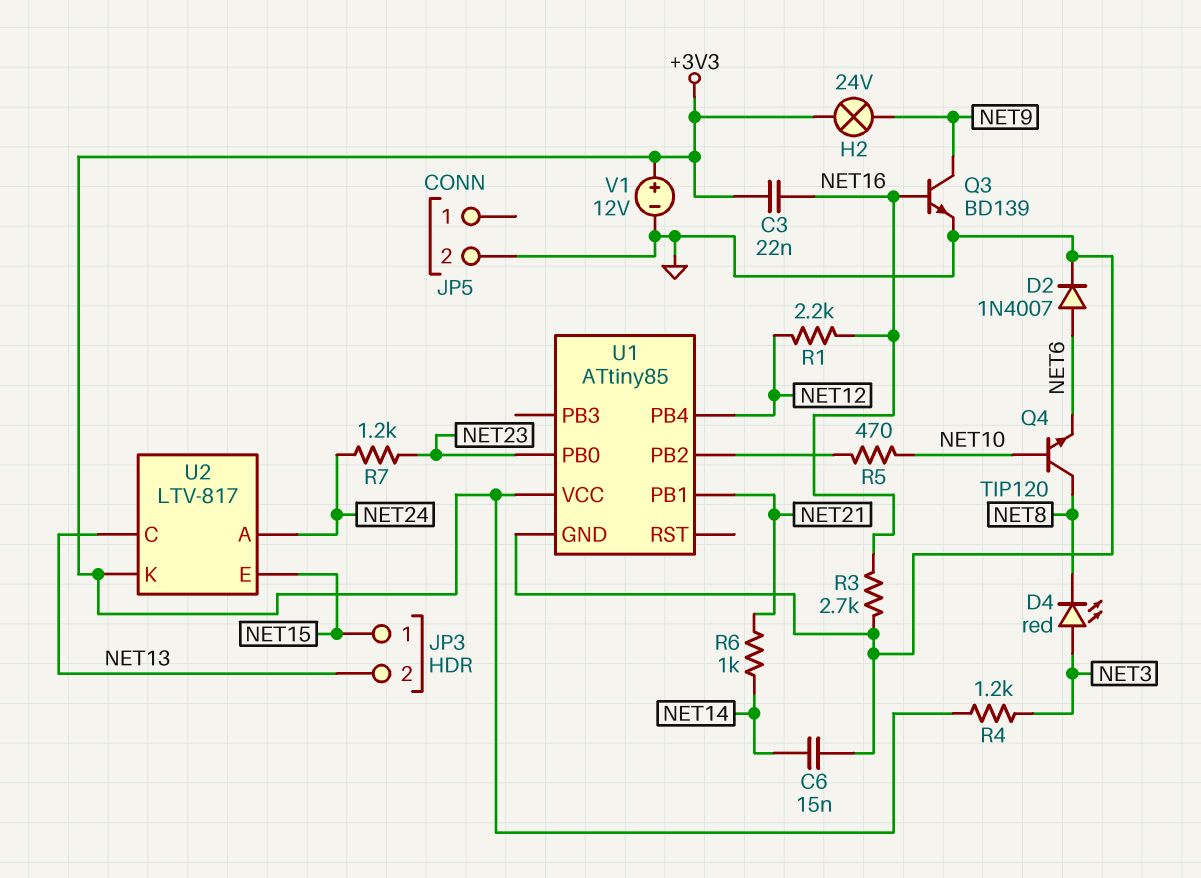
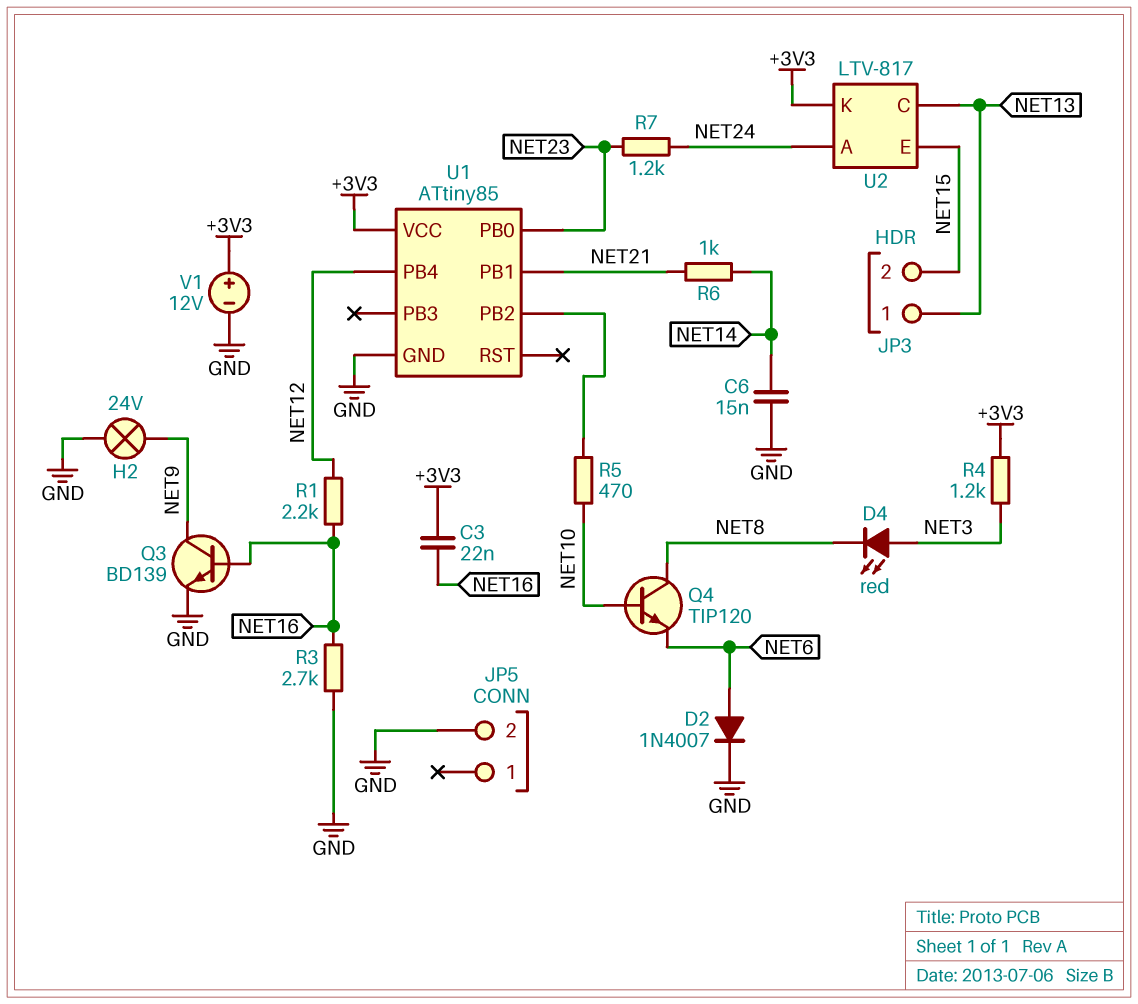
H2: lamp 24V (+3V3, NET9) -> lamp 24V (GND, NET9)
JP3 pin 1: NET15 -> NET13
JP3 pin 2: NET13 -> NET15

